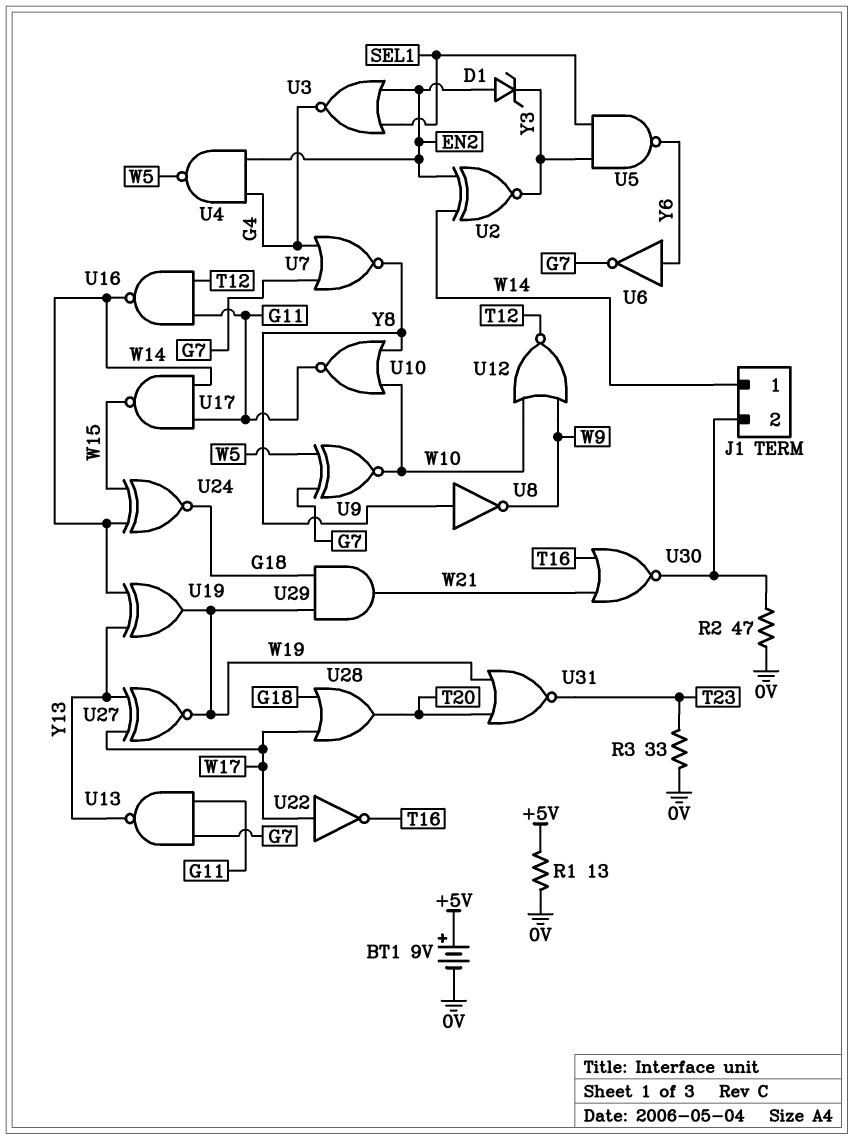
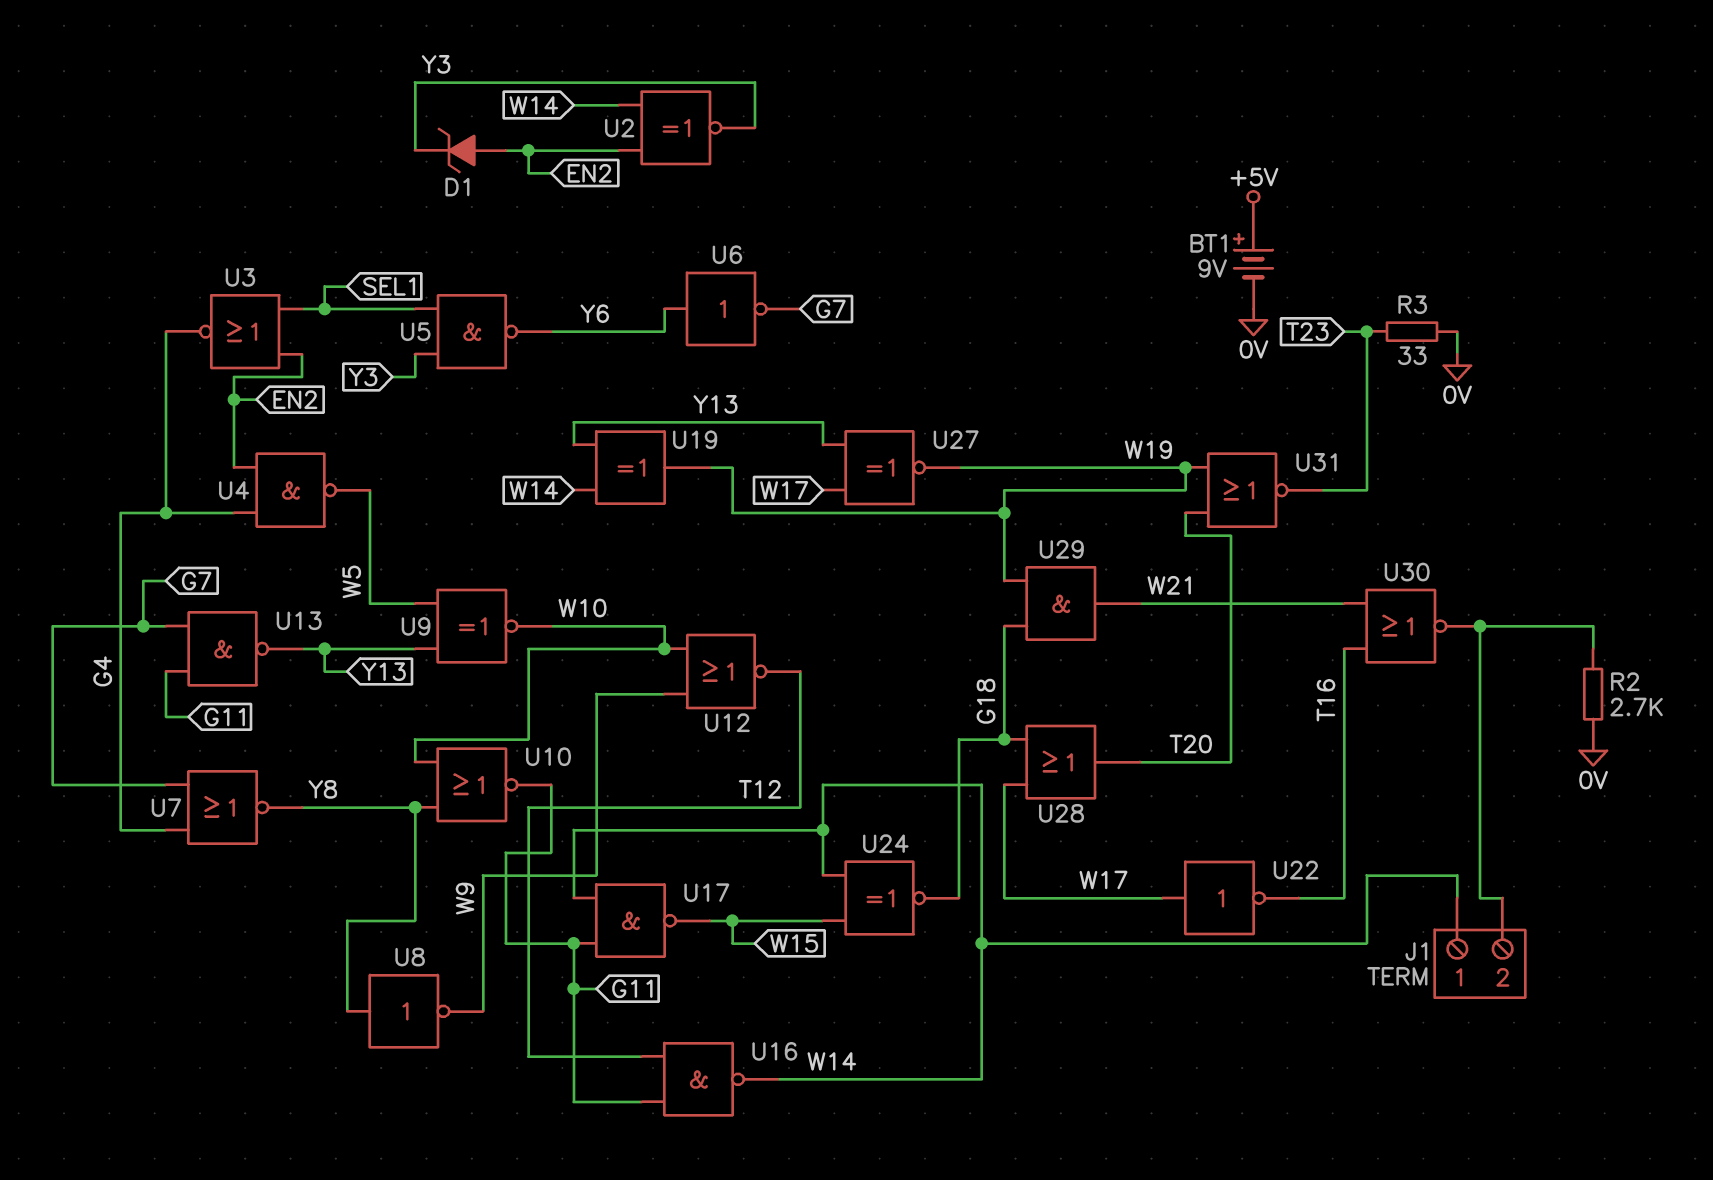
R1: 13 (+5V, 0V) -> none
R2: 47 (0V, J1/2) -> 2.7k (0V, J1/2)
U9: XNOR (in G7, in W5, out W10) -> XNOR (in W5, in Y13, out W10)

